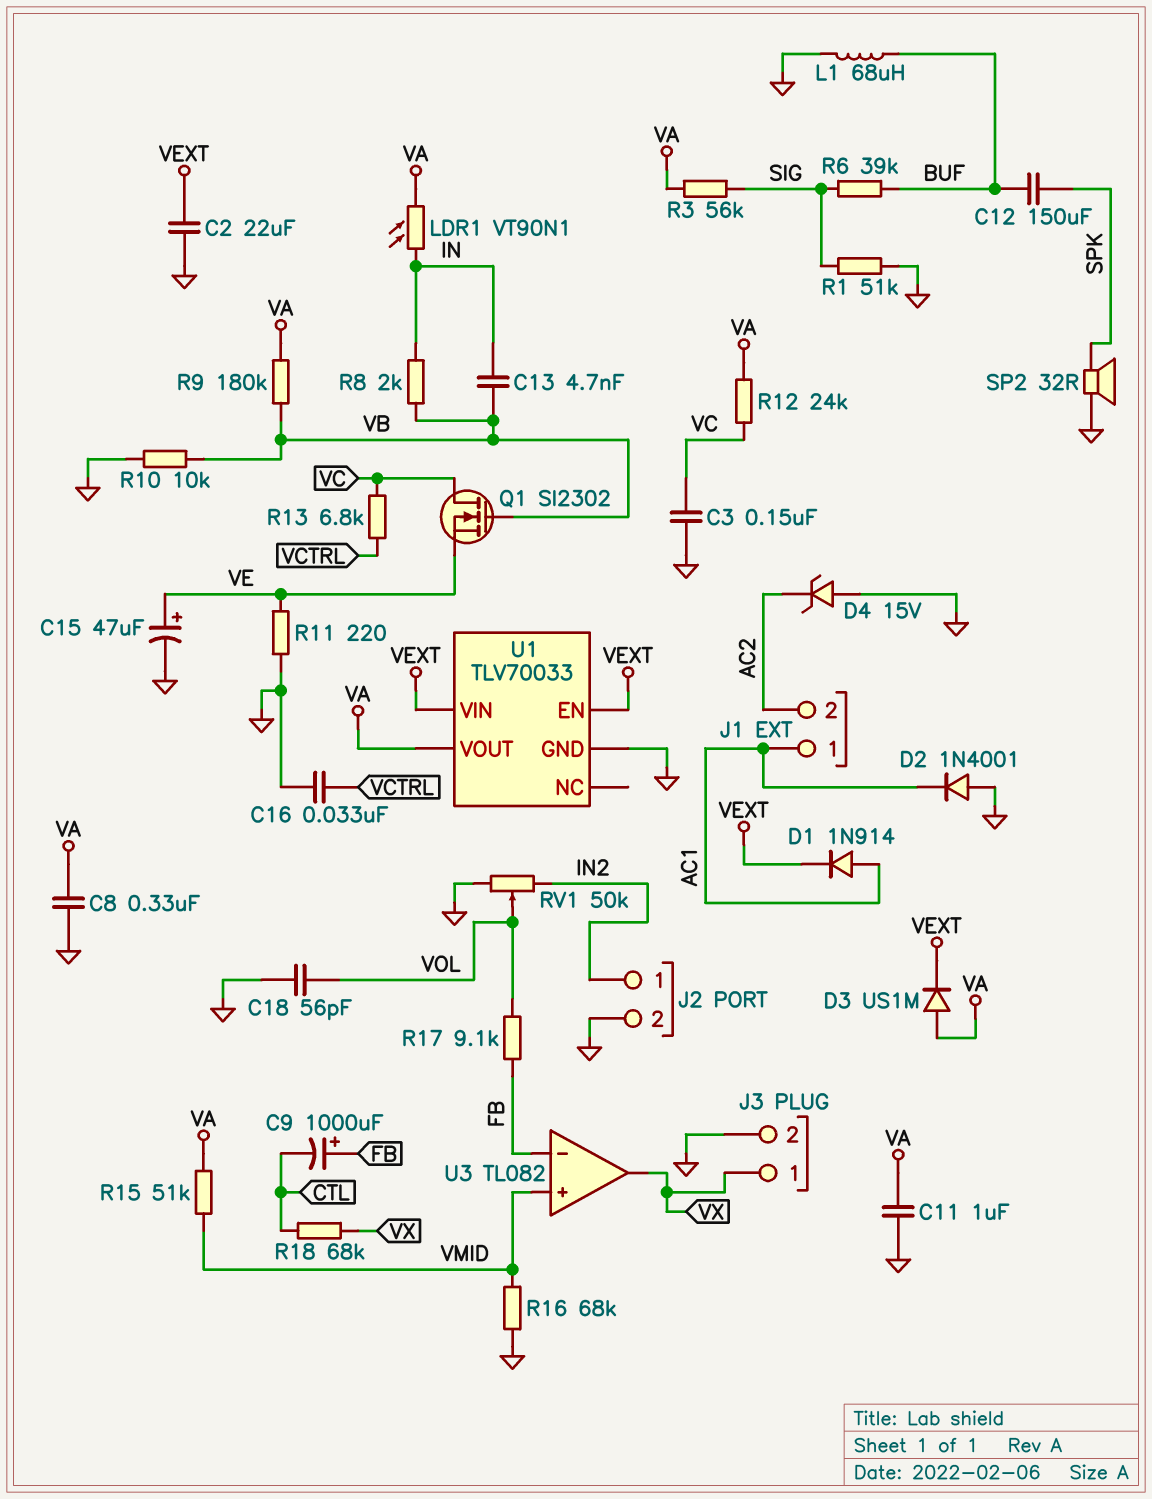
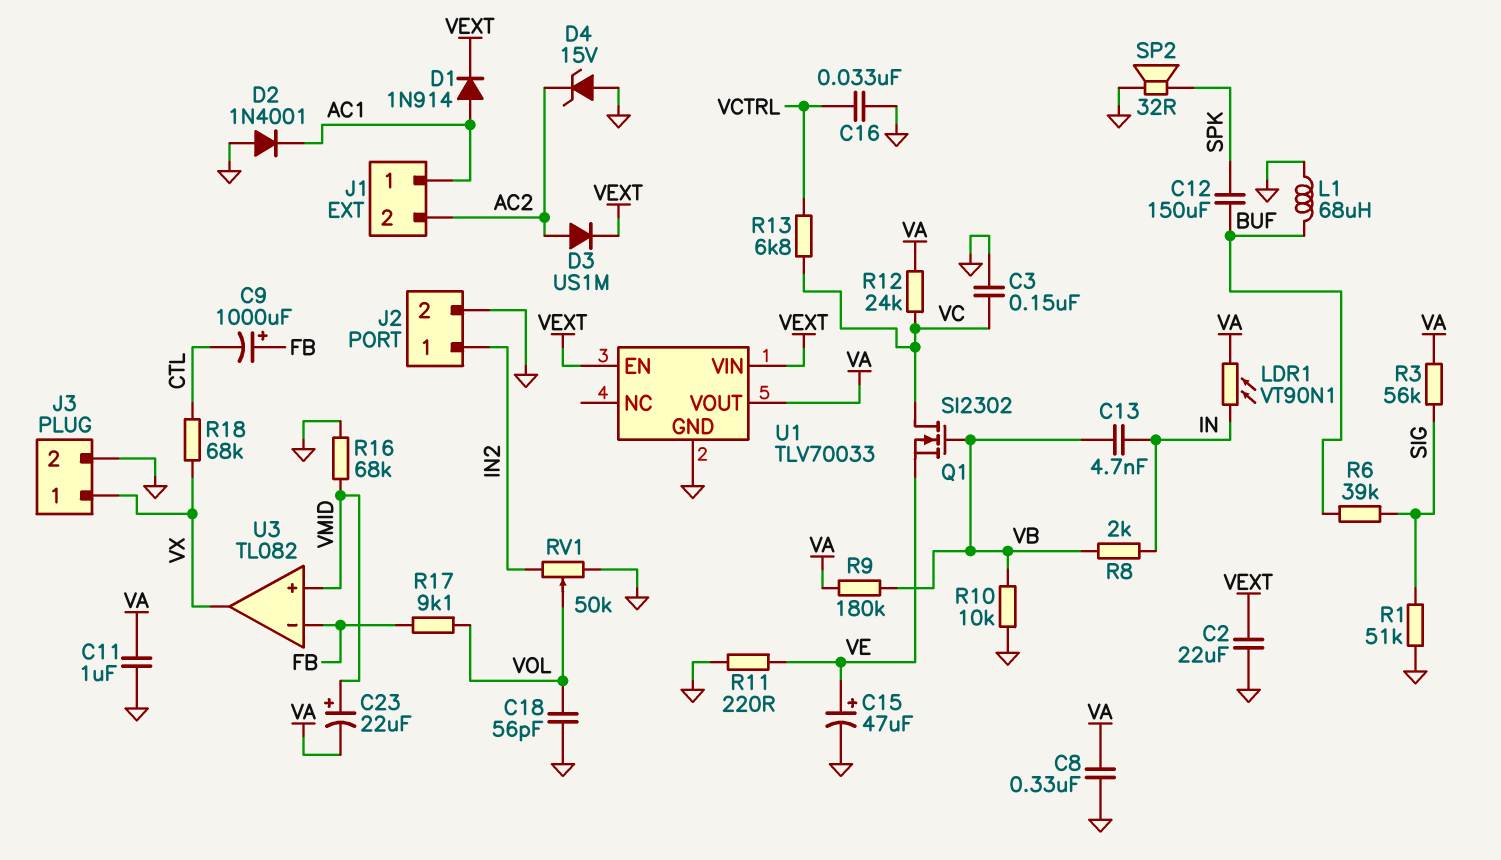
C23: none -> 22uF (plus VMID, minus VA)
D3: diode US1M (A VA, K VEXT) -> diode US1M (A AC2, K VEXT)
R15: 51k (VA, VMID) -> none

